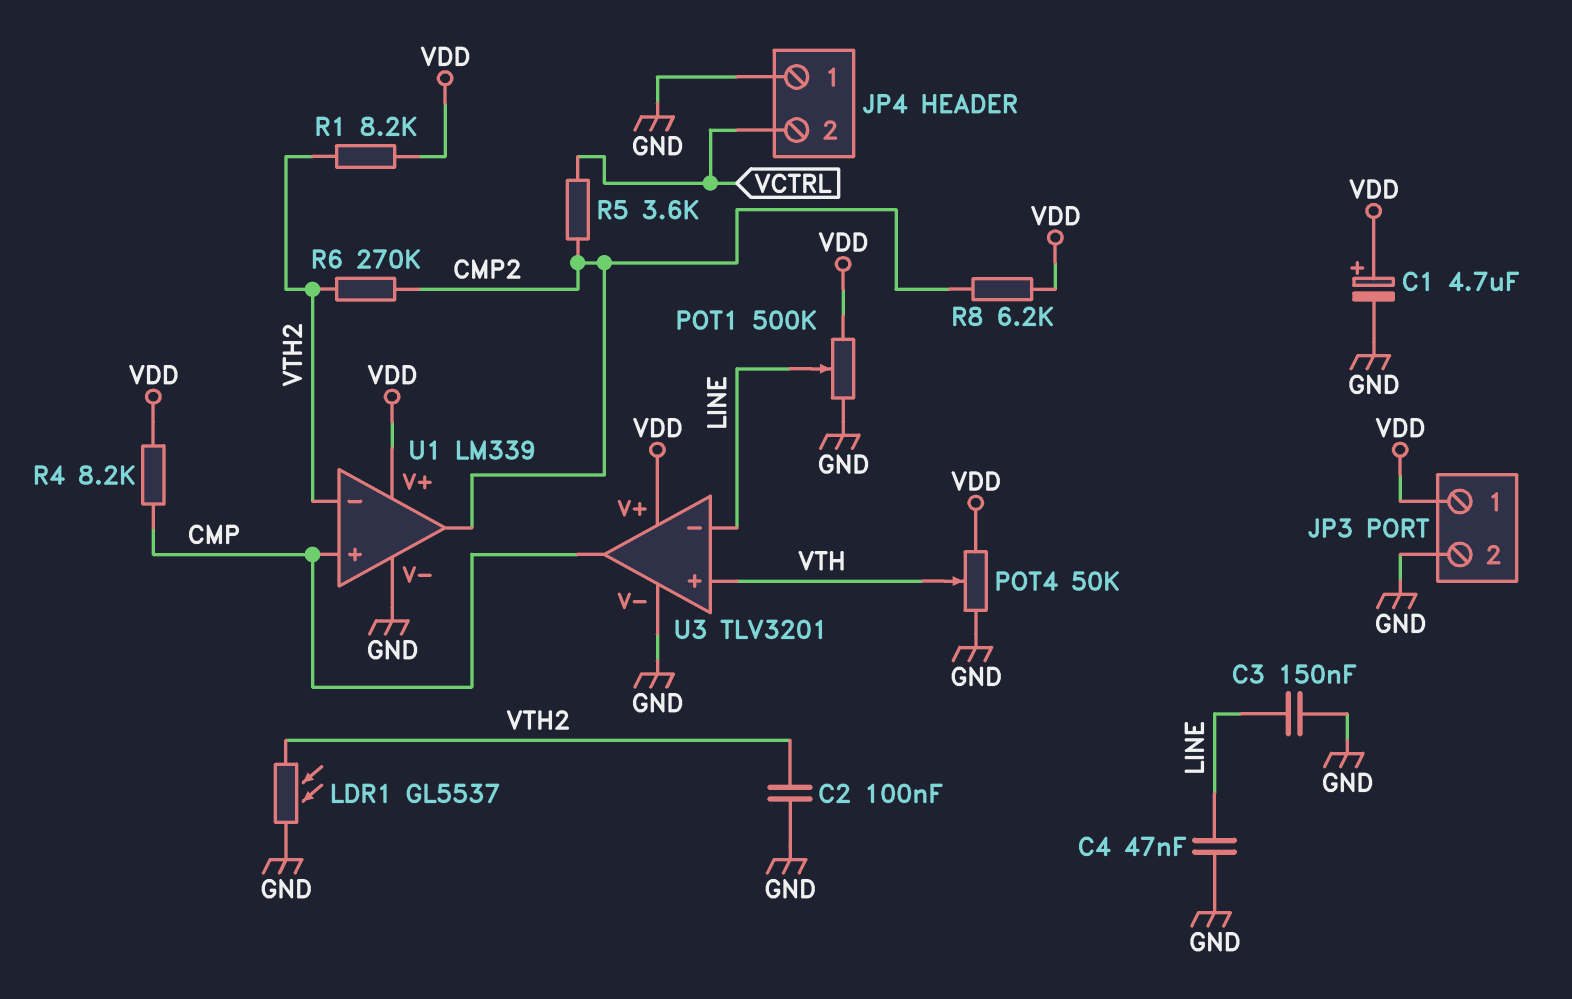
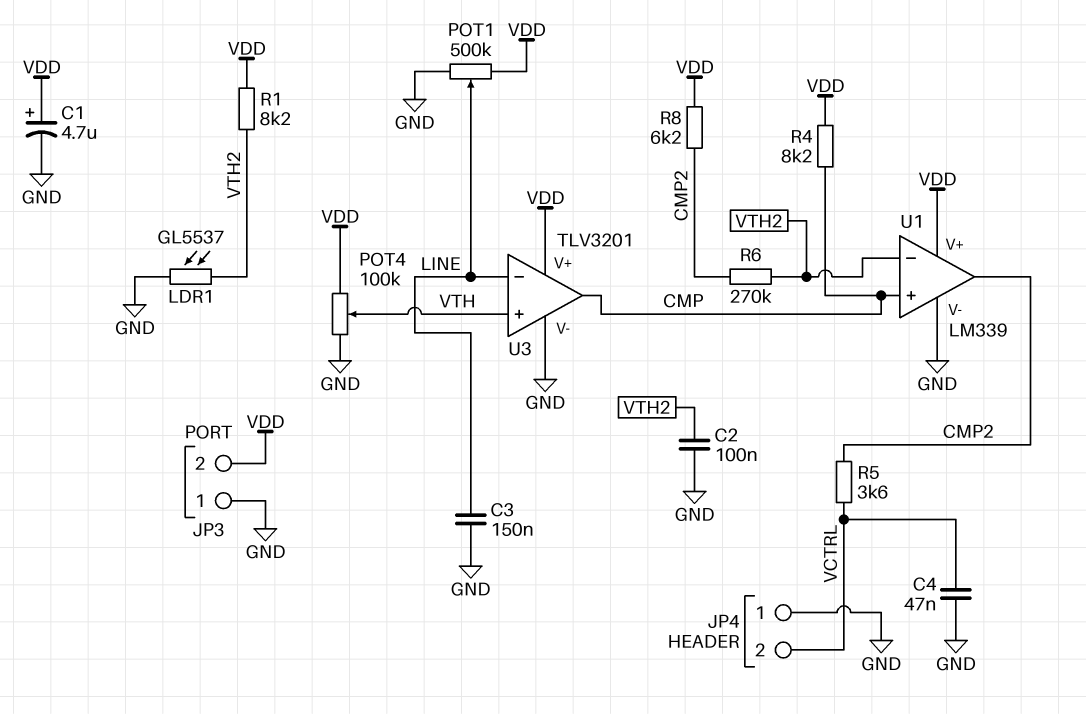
C4: 47nF (GND, LINE) -> 47nF (GND, VCTRL)
JP3 pin 1: VDD -> GND
JP3 pin 2: GND -> VDD
POT4: 50k (GND, VDD, wiper VTH) -> 100k (GND, VDD, wiper VTH)

